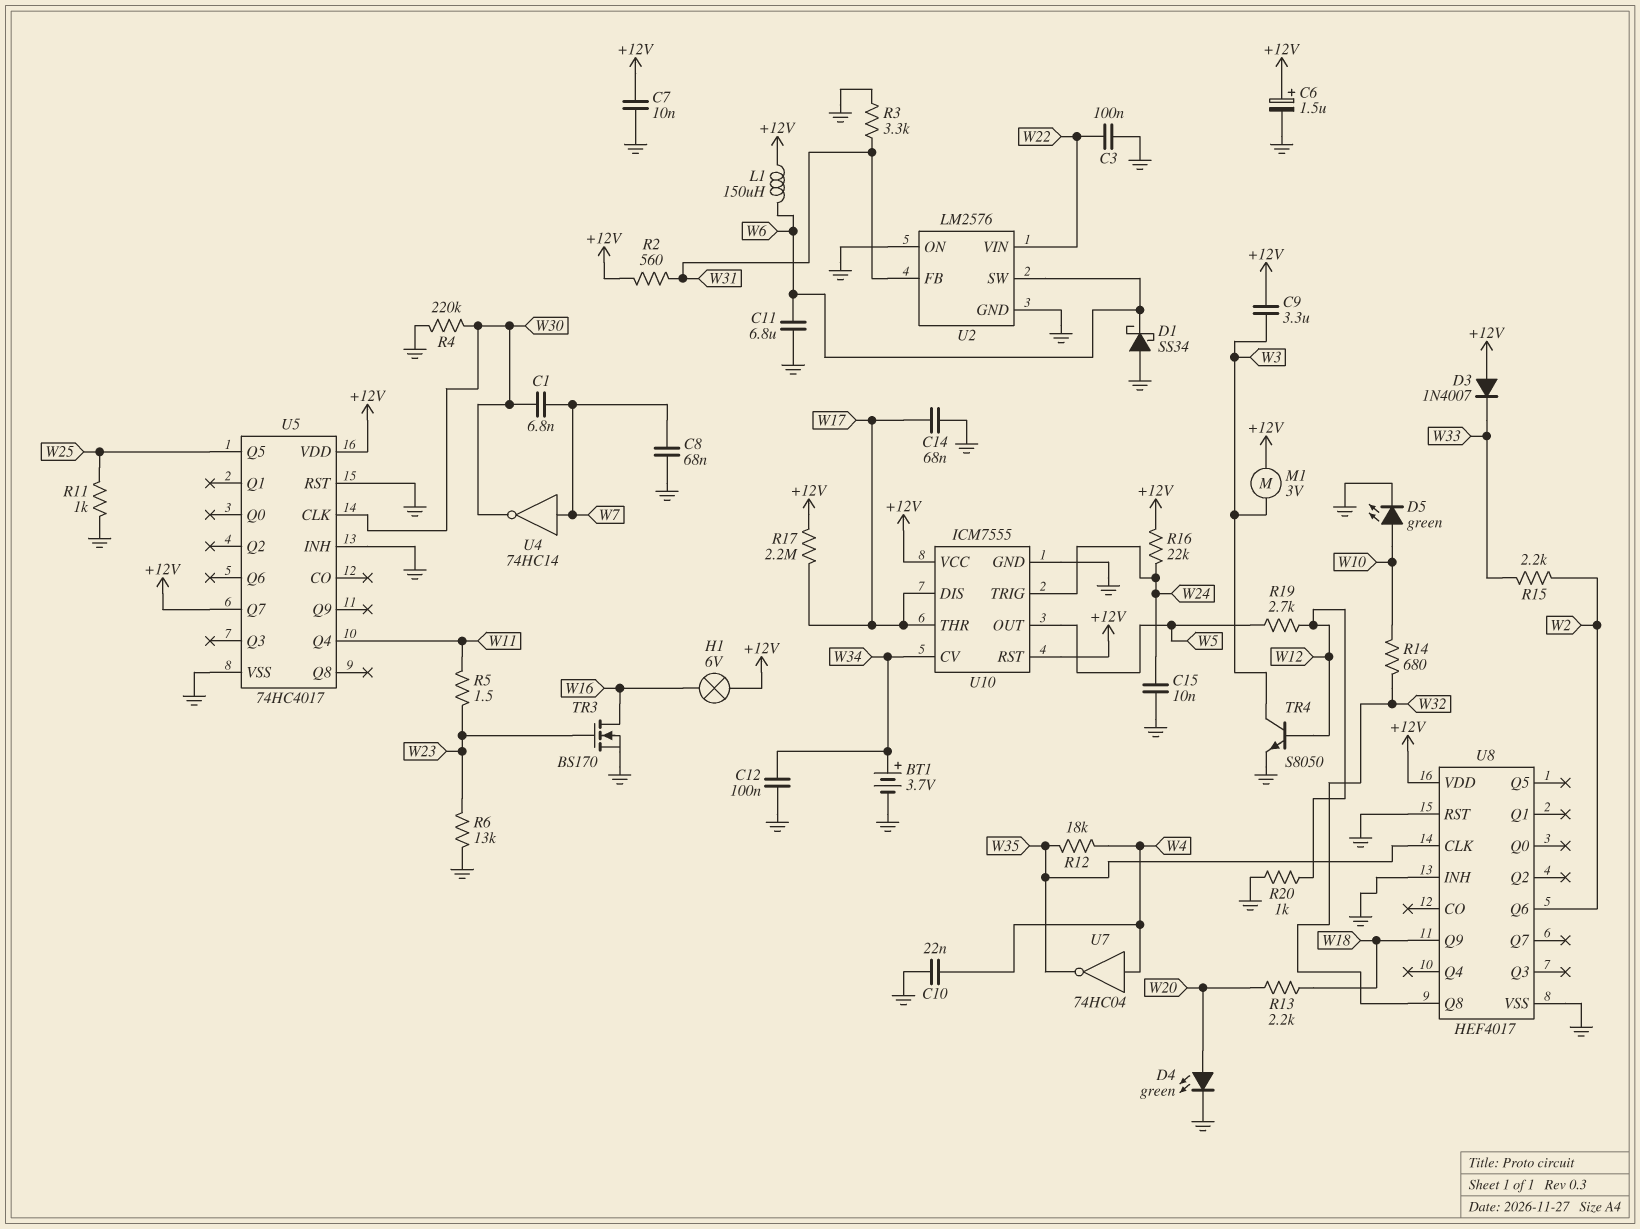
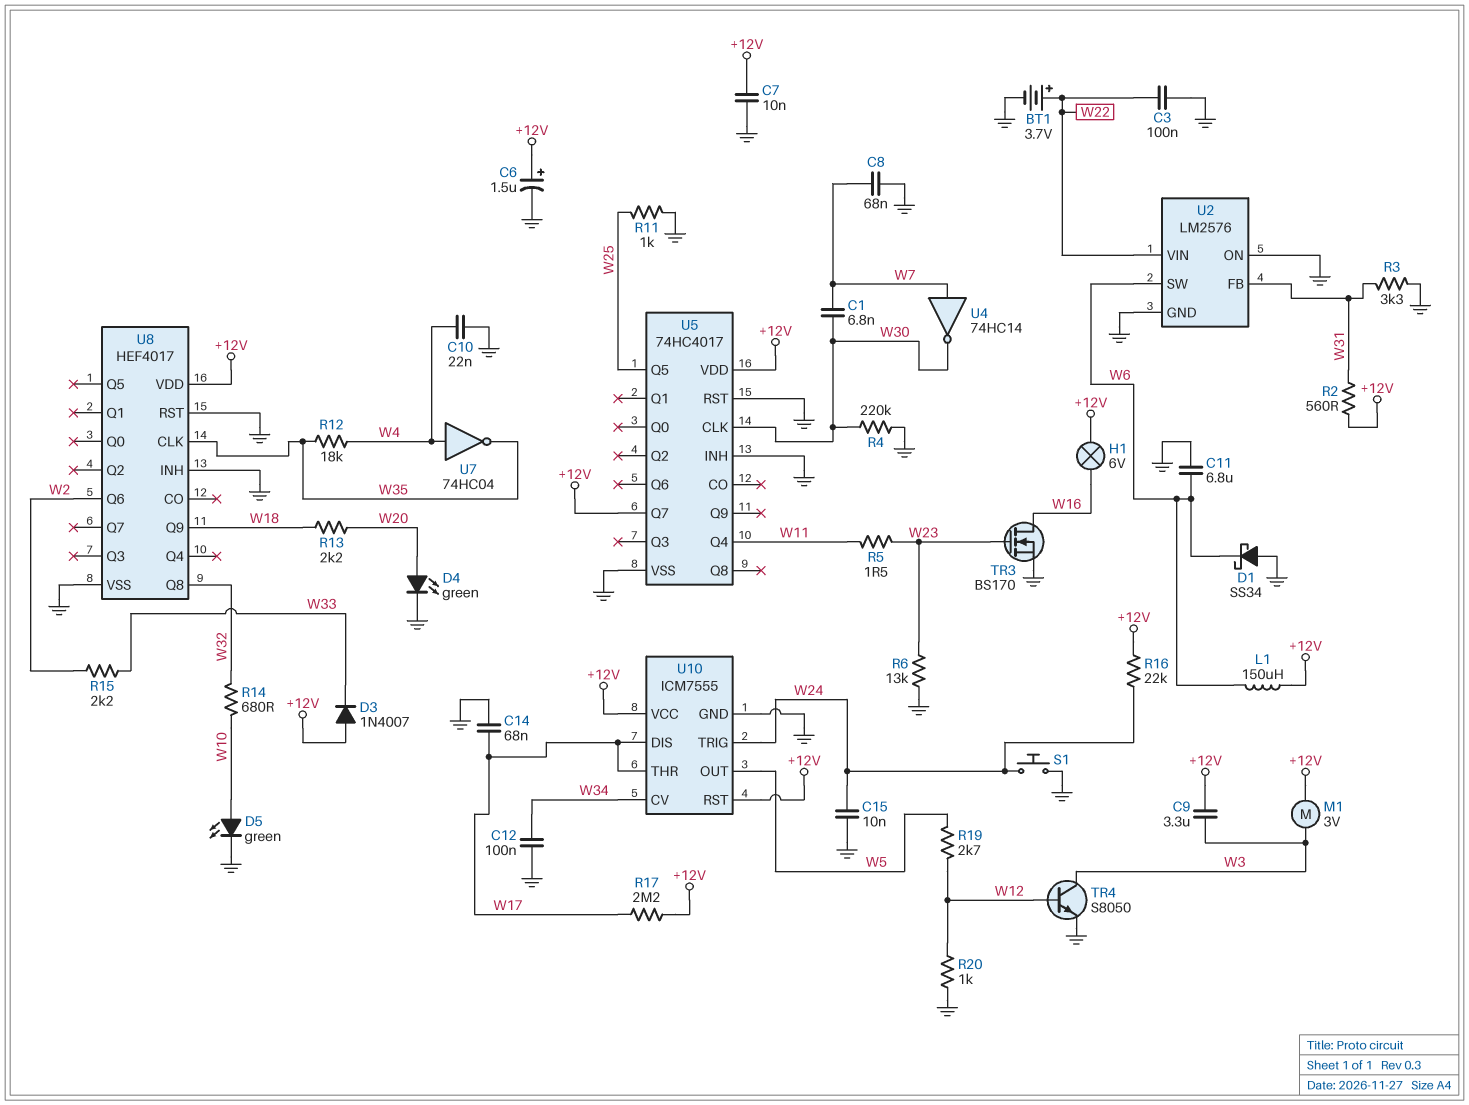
BT1: 3.7V (plus W34, minus GND) -> 3.7V (plus W22, minus GND)
S1: none -> button (GND, W24)

